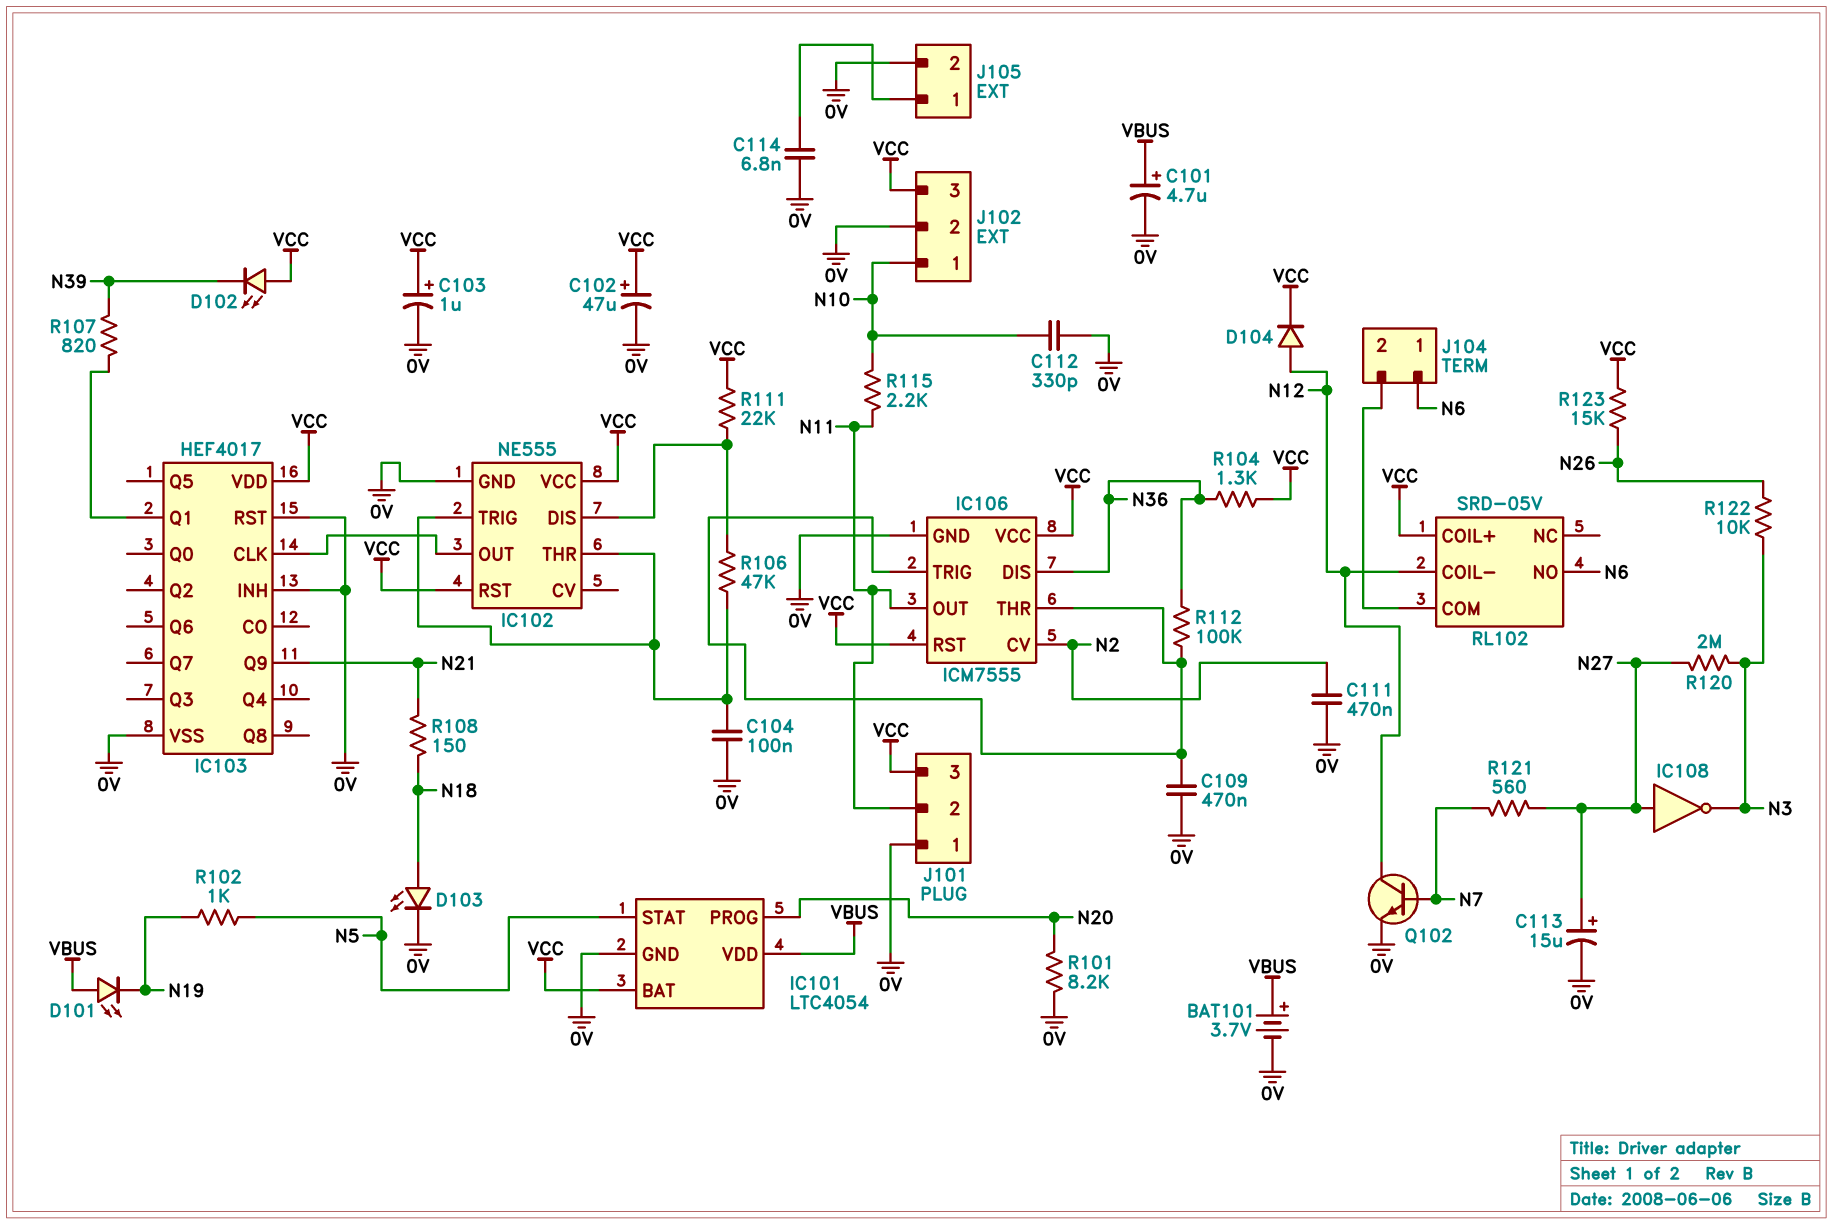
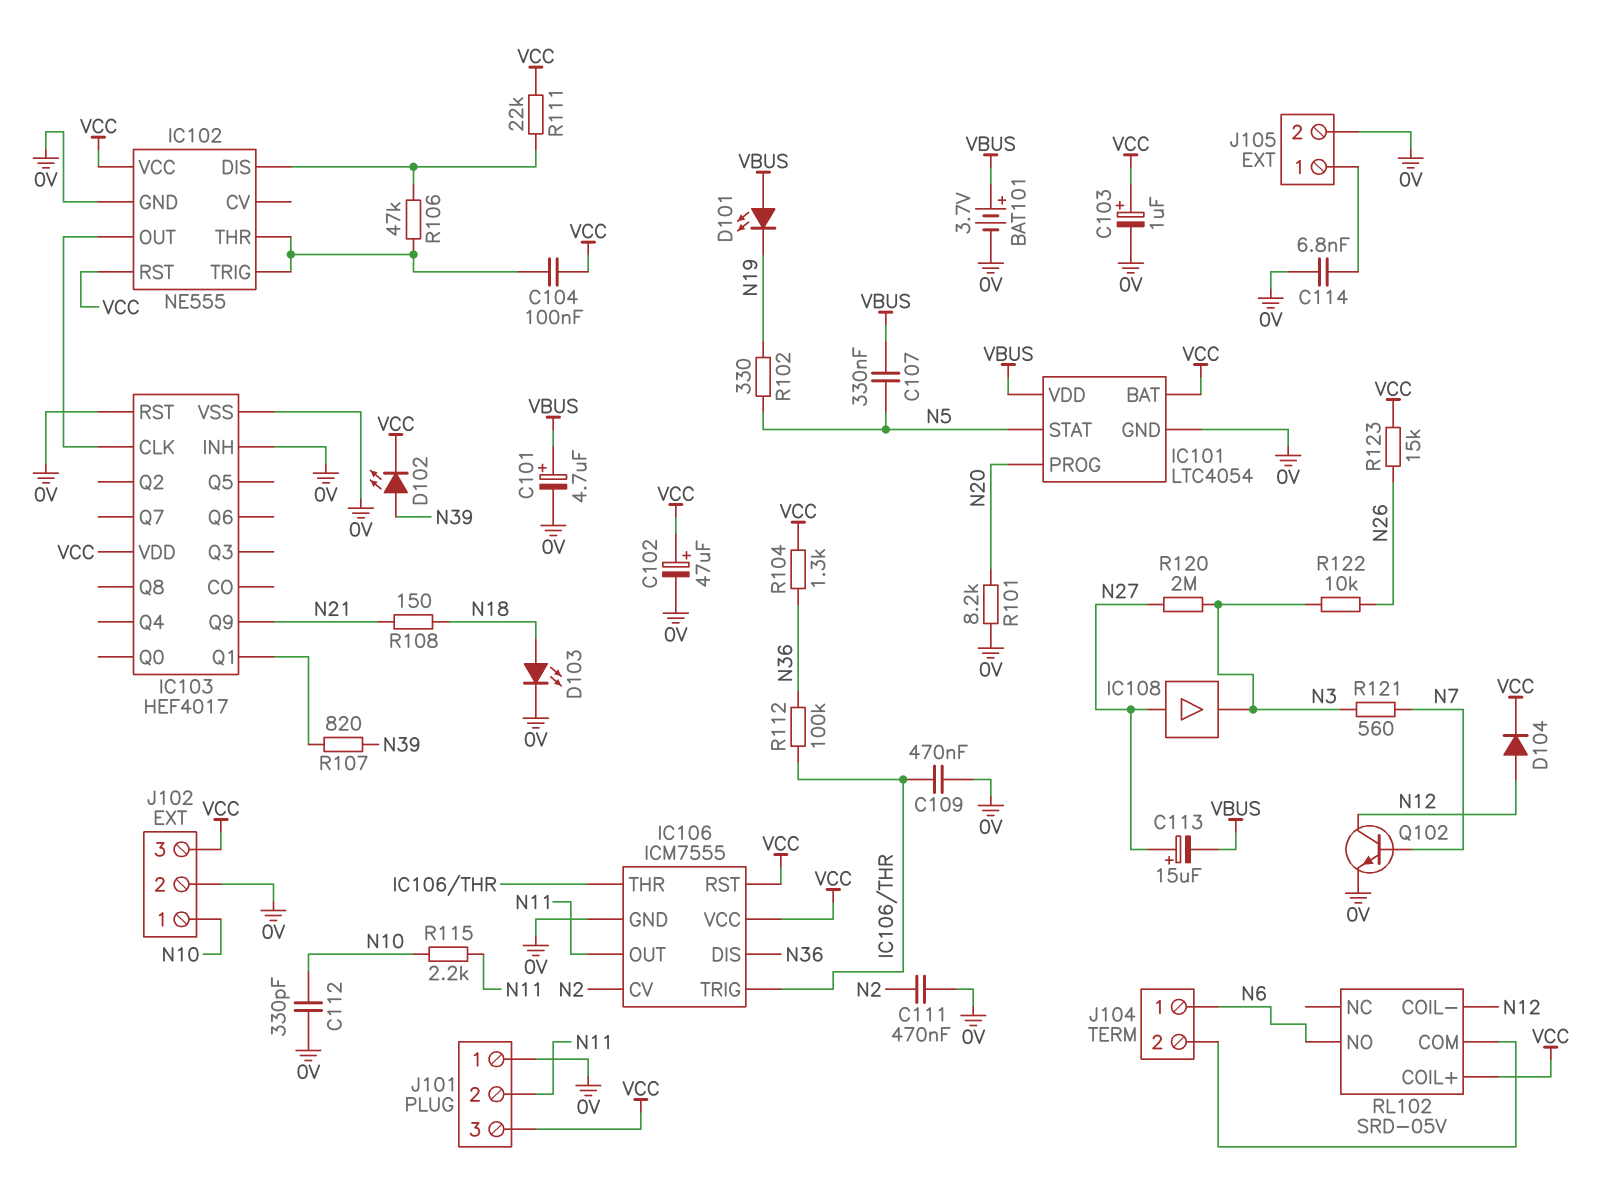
C104: 100nF (0V, IC102/THR) -> 100nF (IC102/THR, VCC)
C107: none -> 330nF (N5, VBUS)
C113: 15uF (plus N27, minus 0V) -> 15uF (plus N27, minus VBUS)
D102: LED (A VCC, K N39) -> LED (A N39, K VCC)
IC108: NOT (in N27, out N3) -> buffer (in N27, out N3)
R102: 1k (N5, N19) -> 330 (N5, N19)
R121: 560 (N7, N27) -> 560 (N3, N7)

